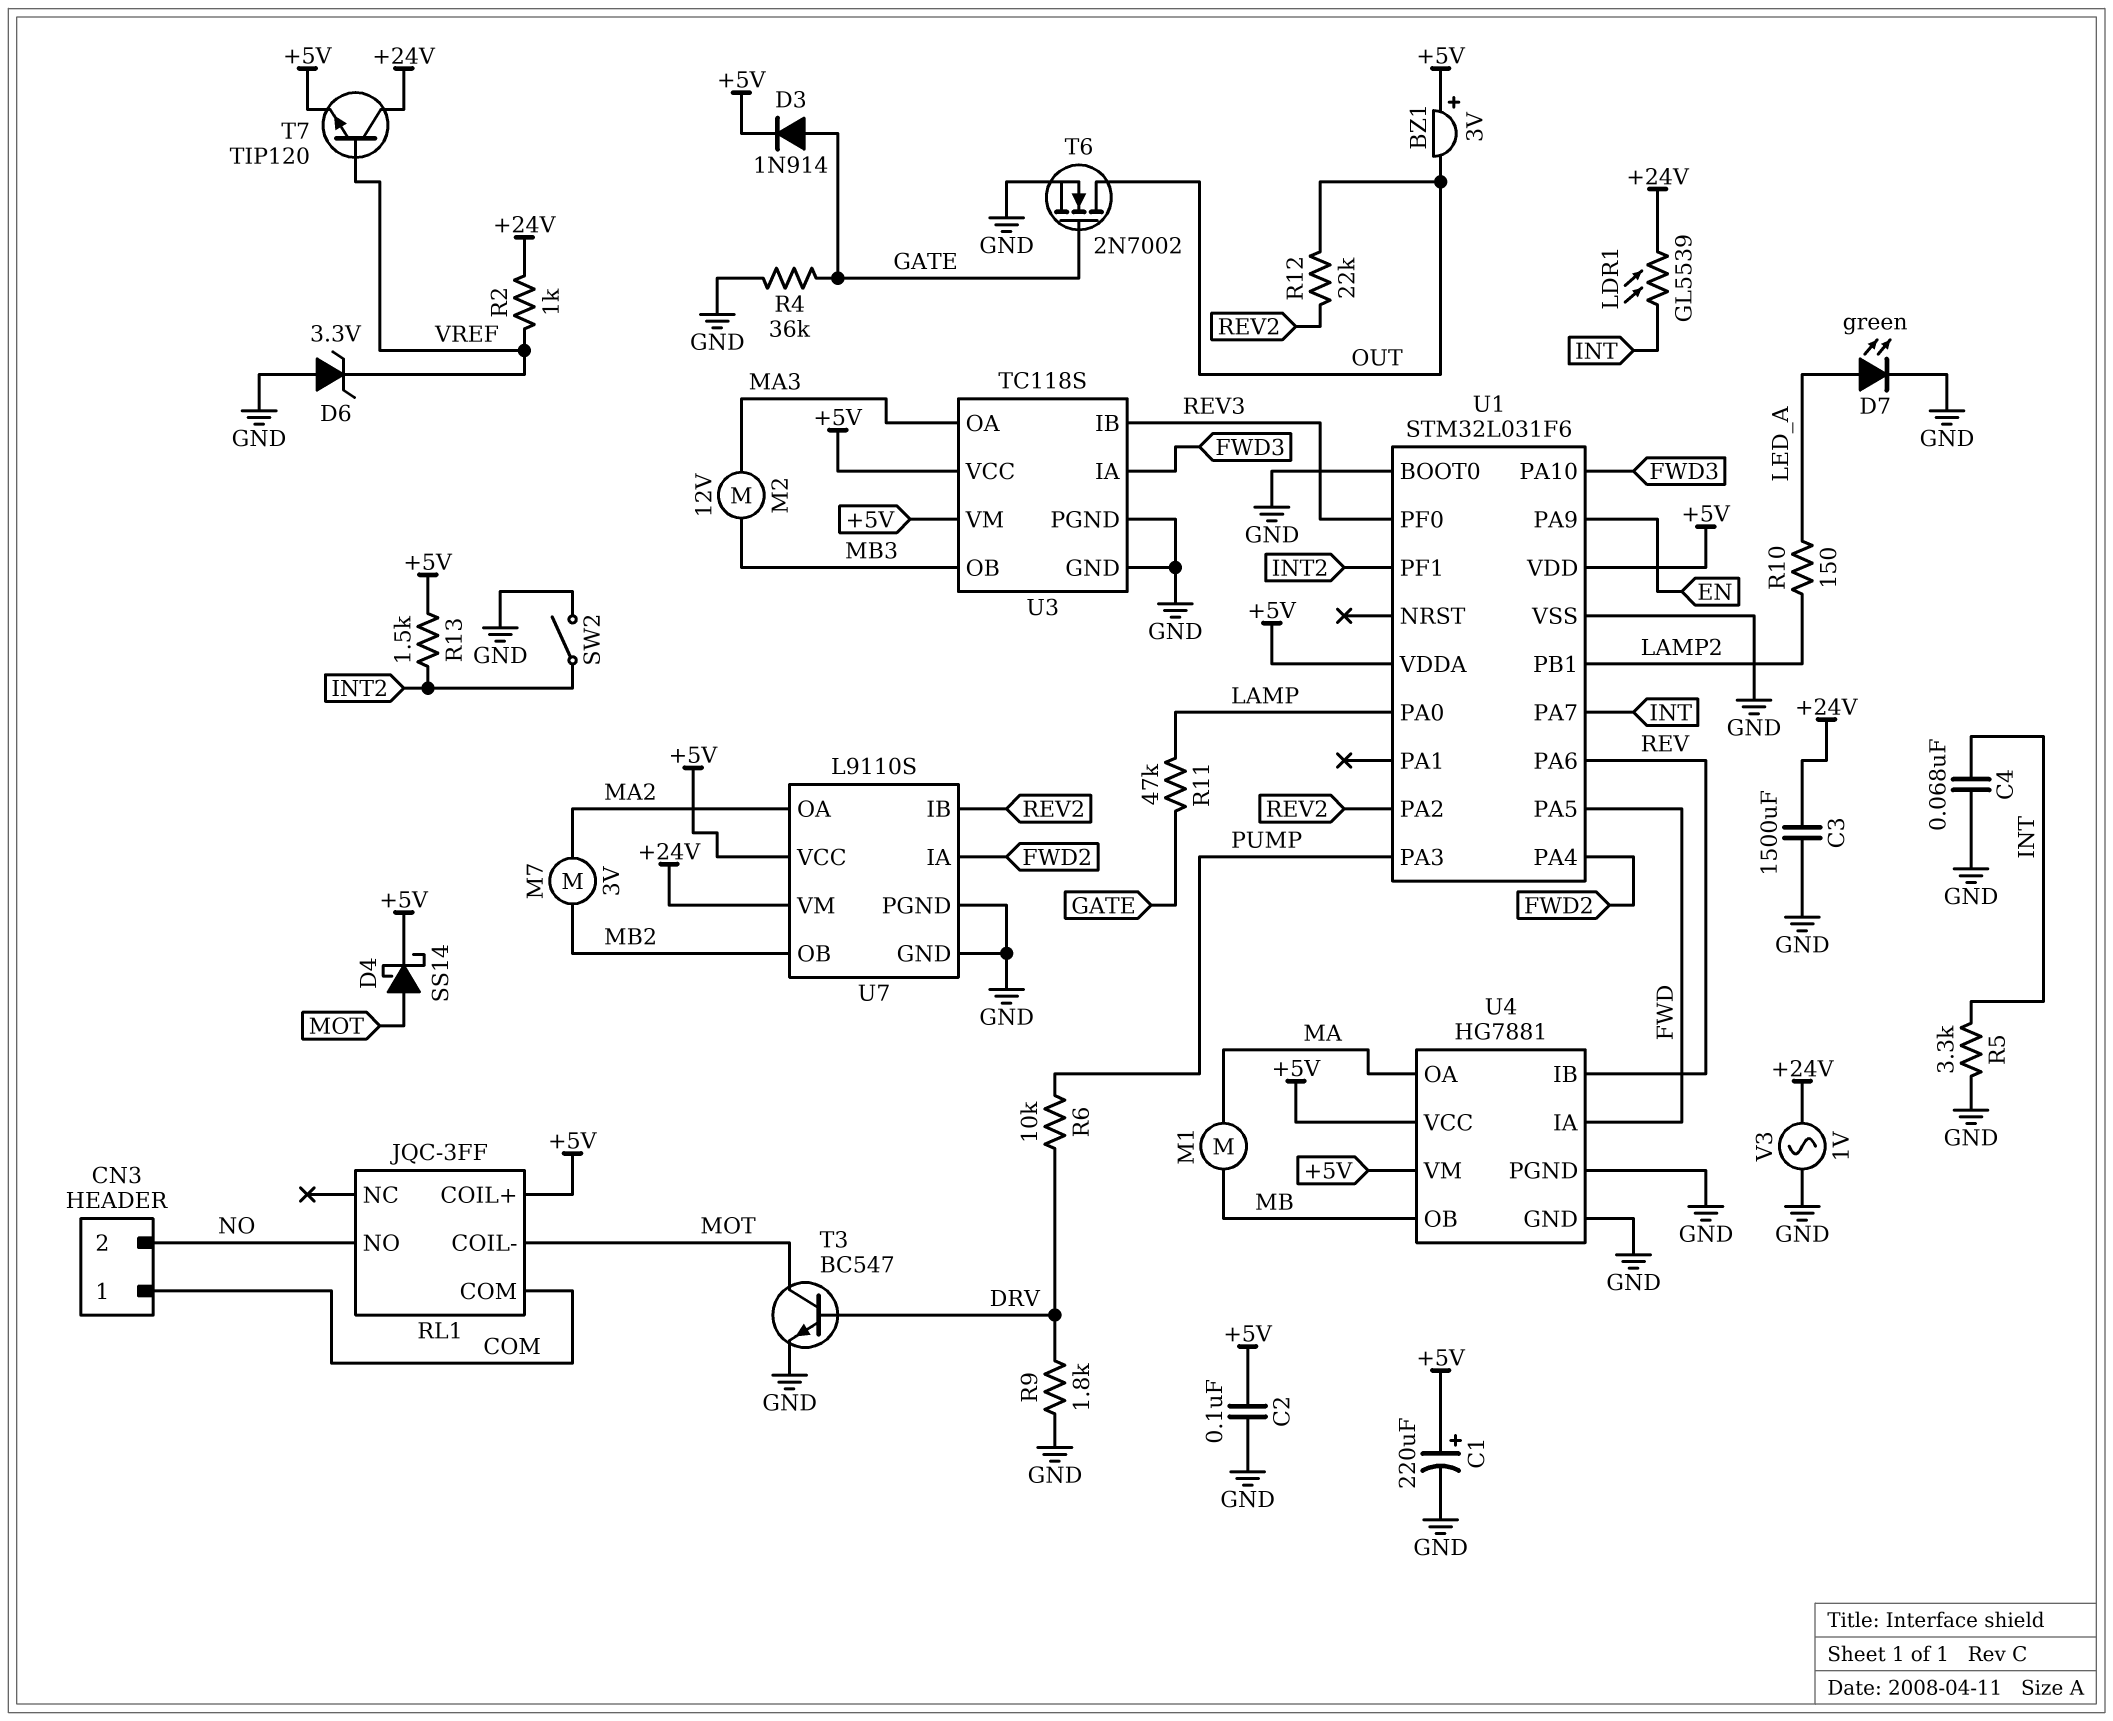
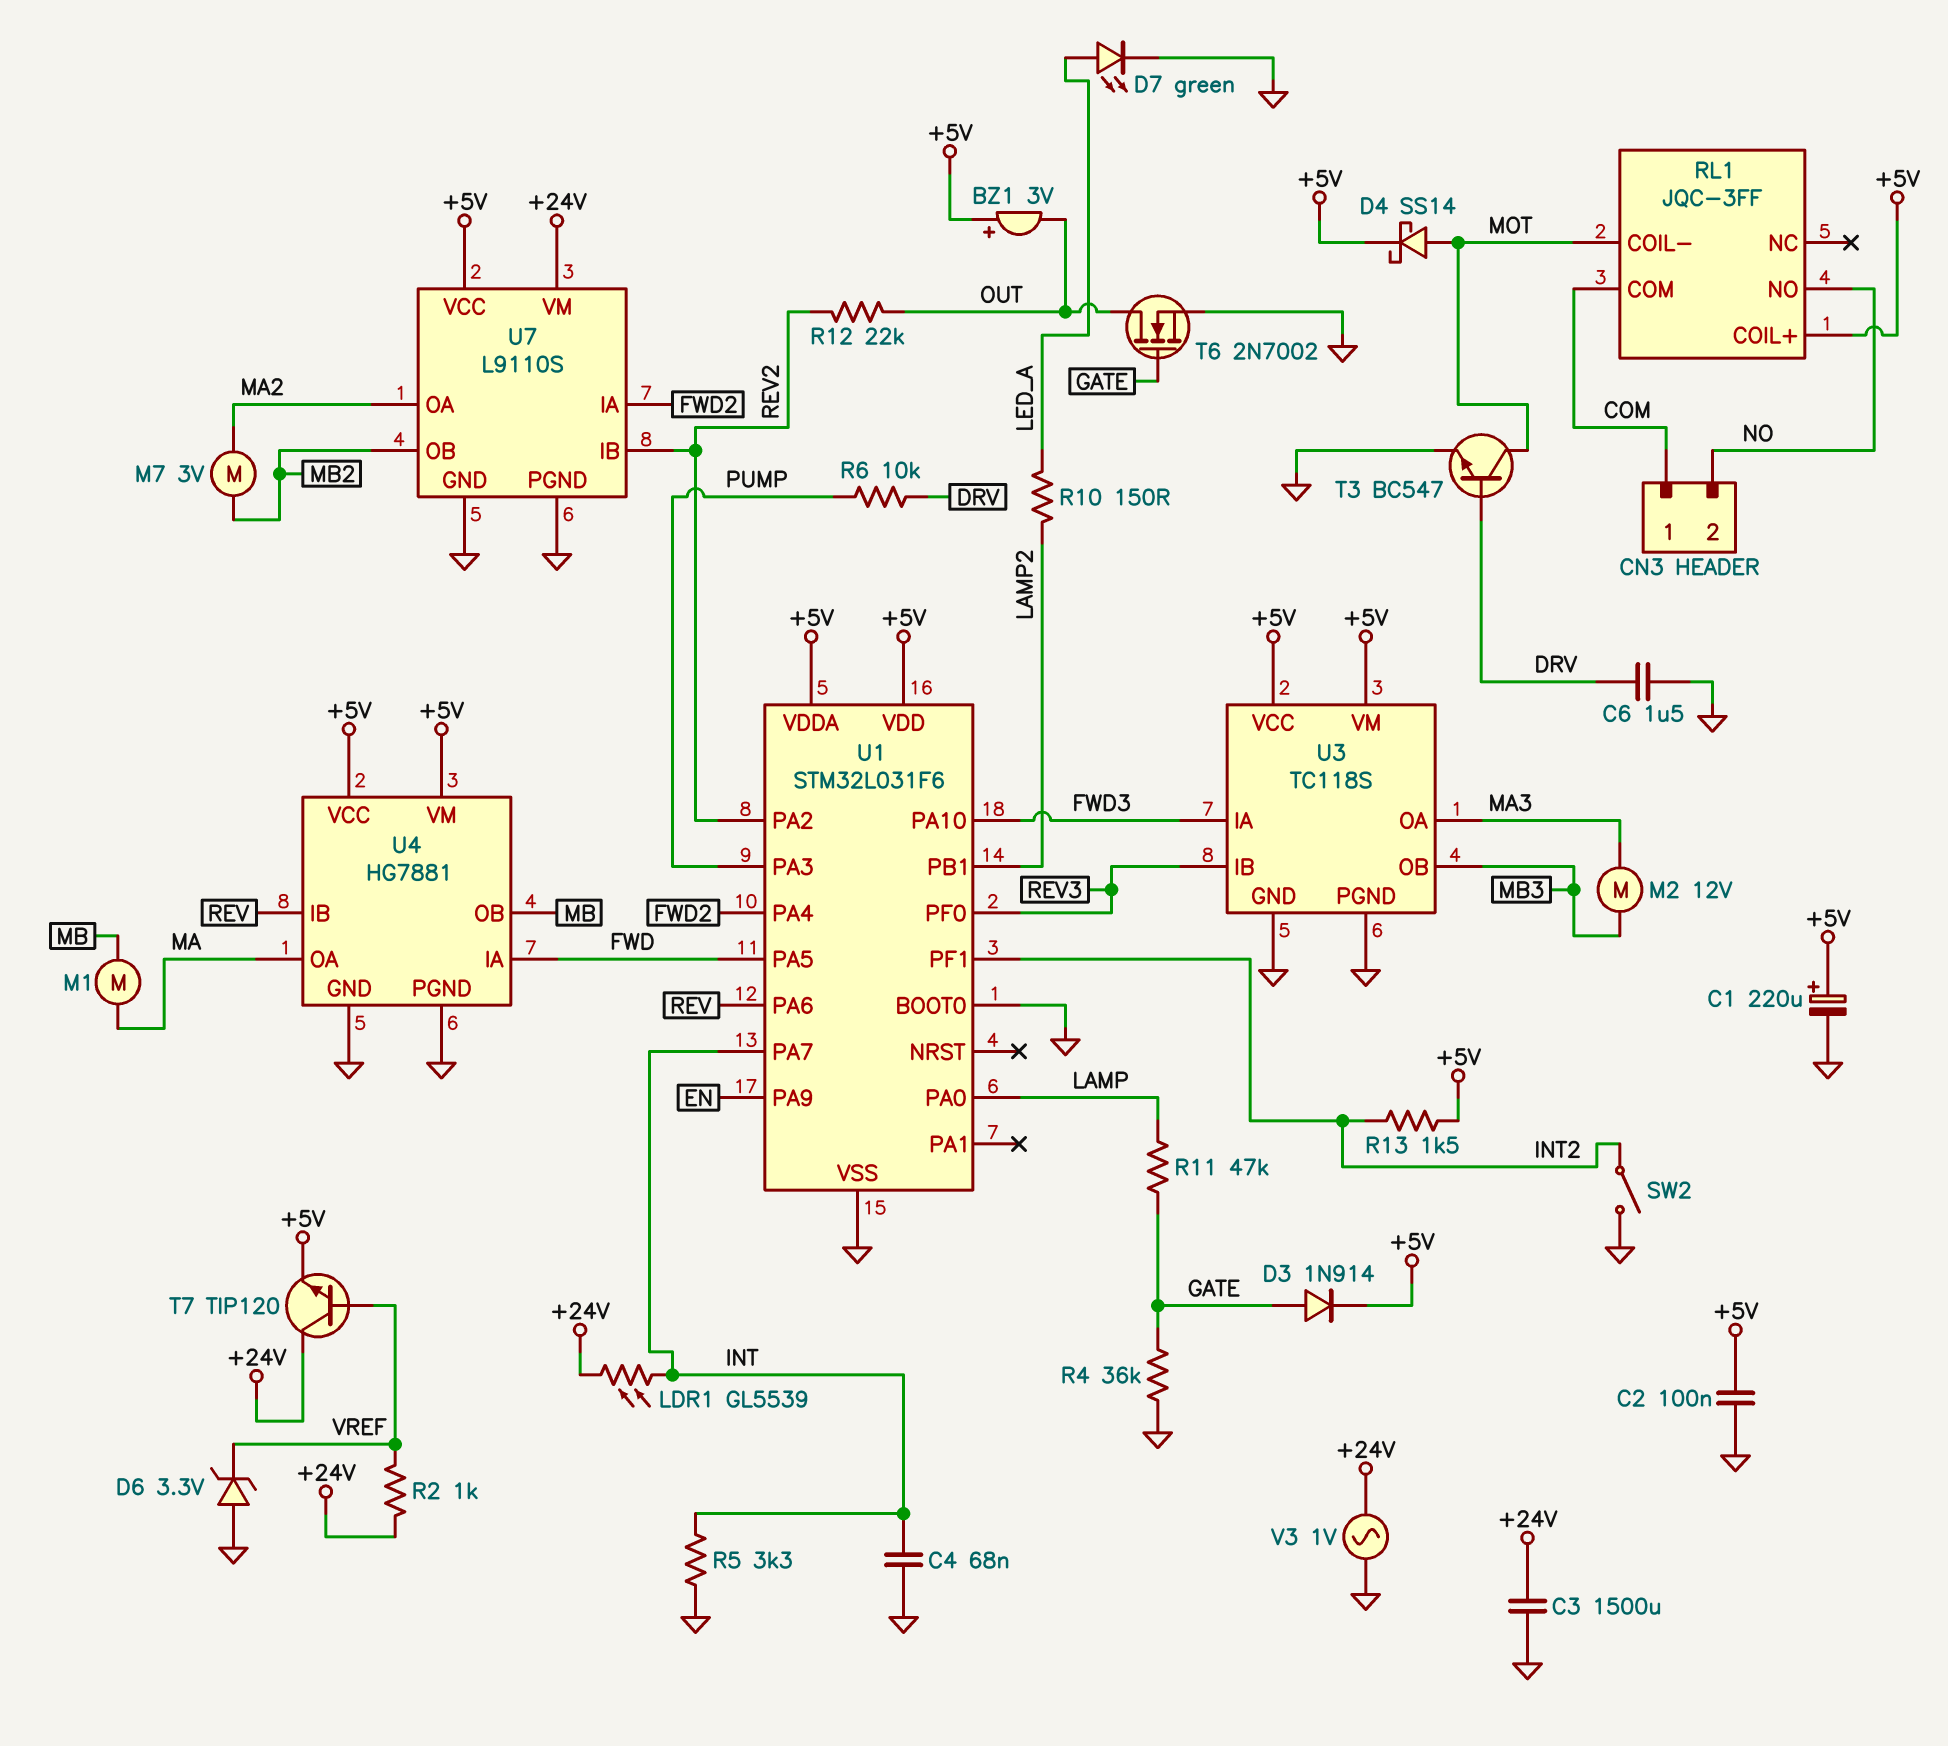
C6: none -> 1.5uF (DRV, GND)
R9: 1.8k (DRV, GND) -> none

